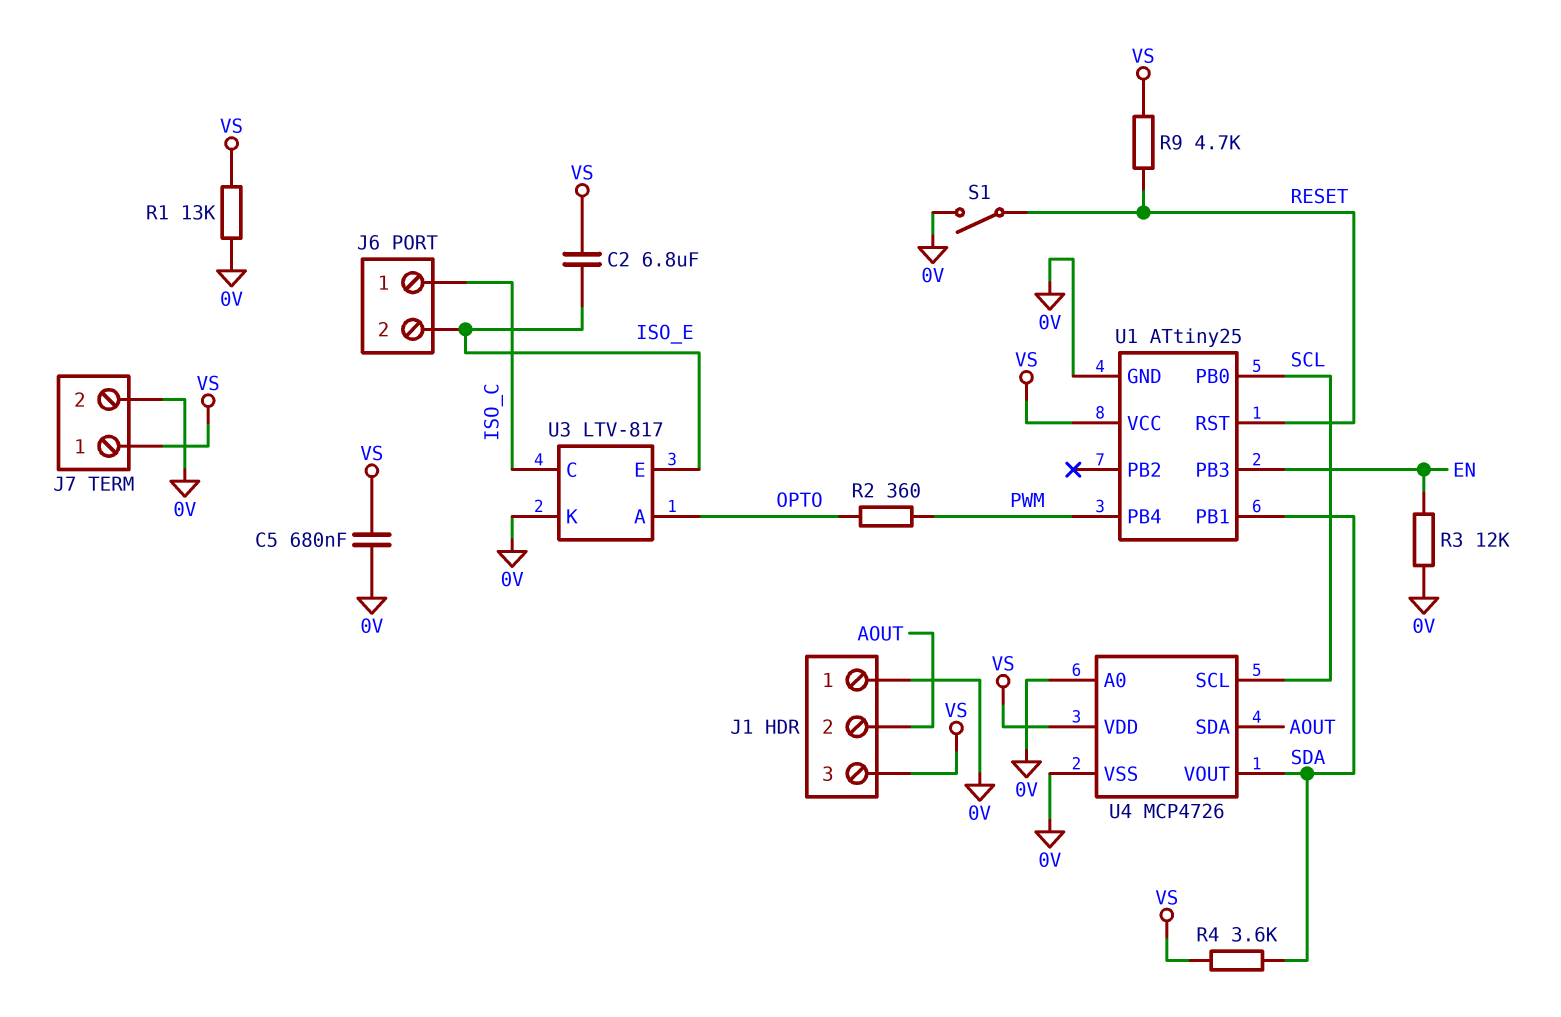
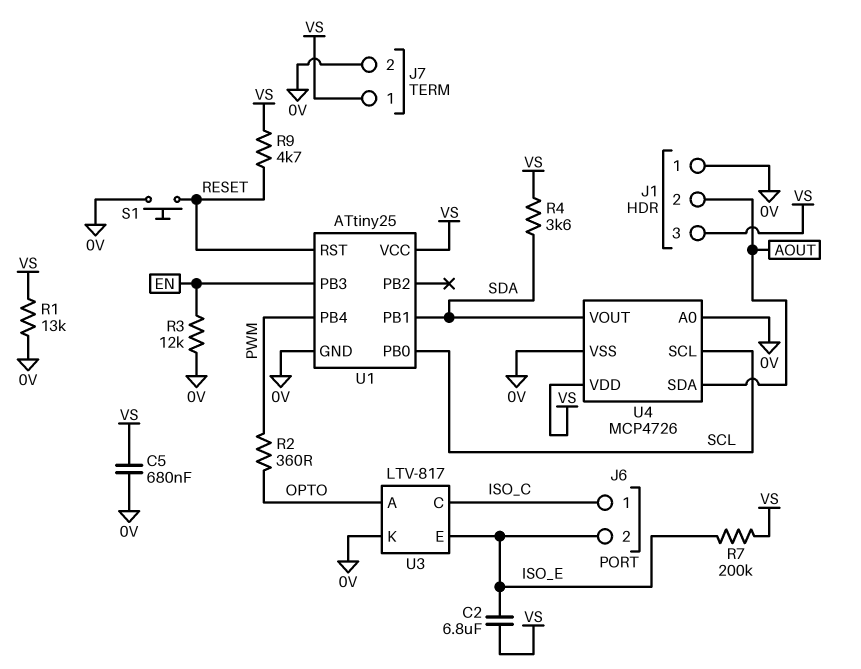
R7: none -> 200k (ISO_E, VS)
S1: switch (0V, RESET) -> button (0V, RESET)

